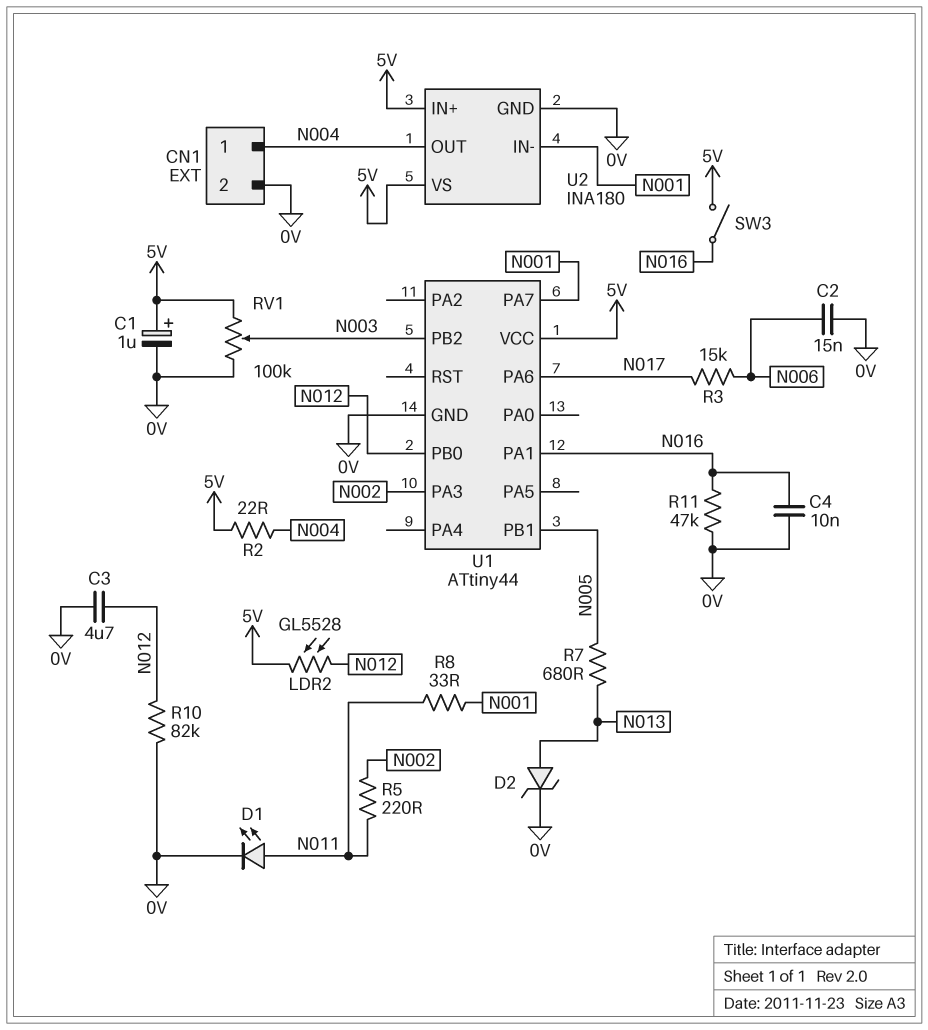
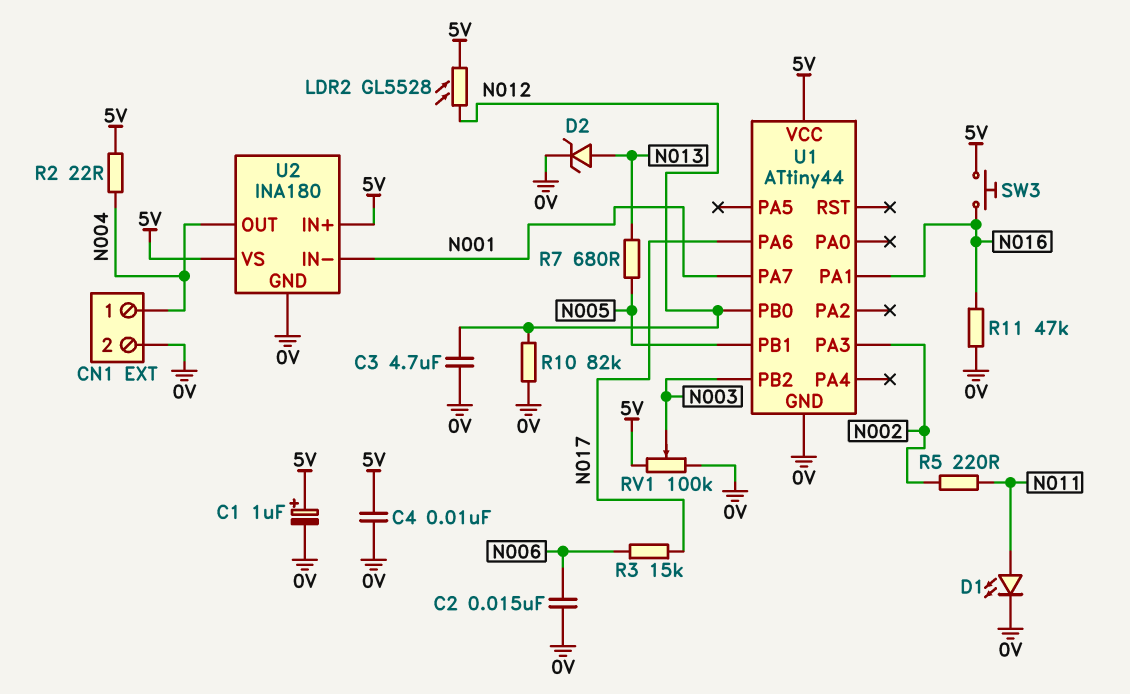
C4: 10nF (0V, N016) -> 10nF (0V, 5V)
R8: 33 (N001, N011) -> none
SW3: switch (5V, N016) -> button (5V, N016)

